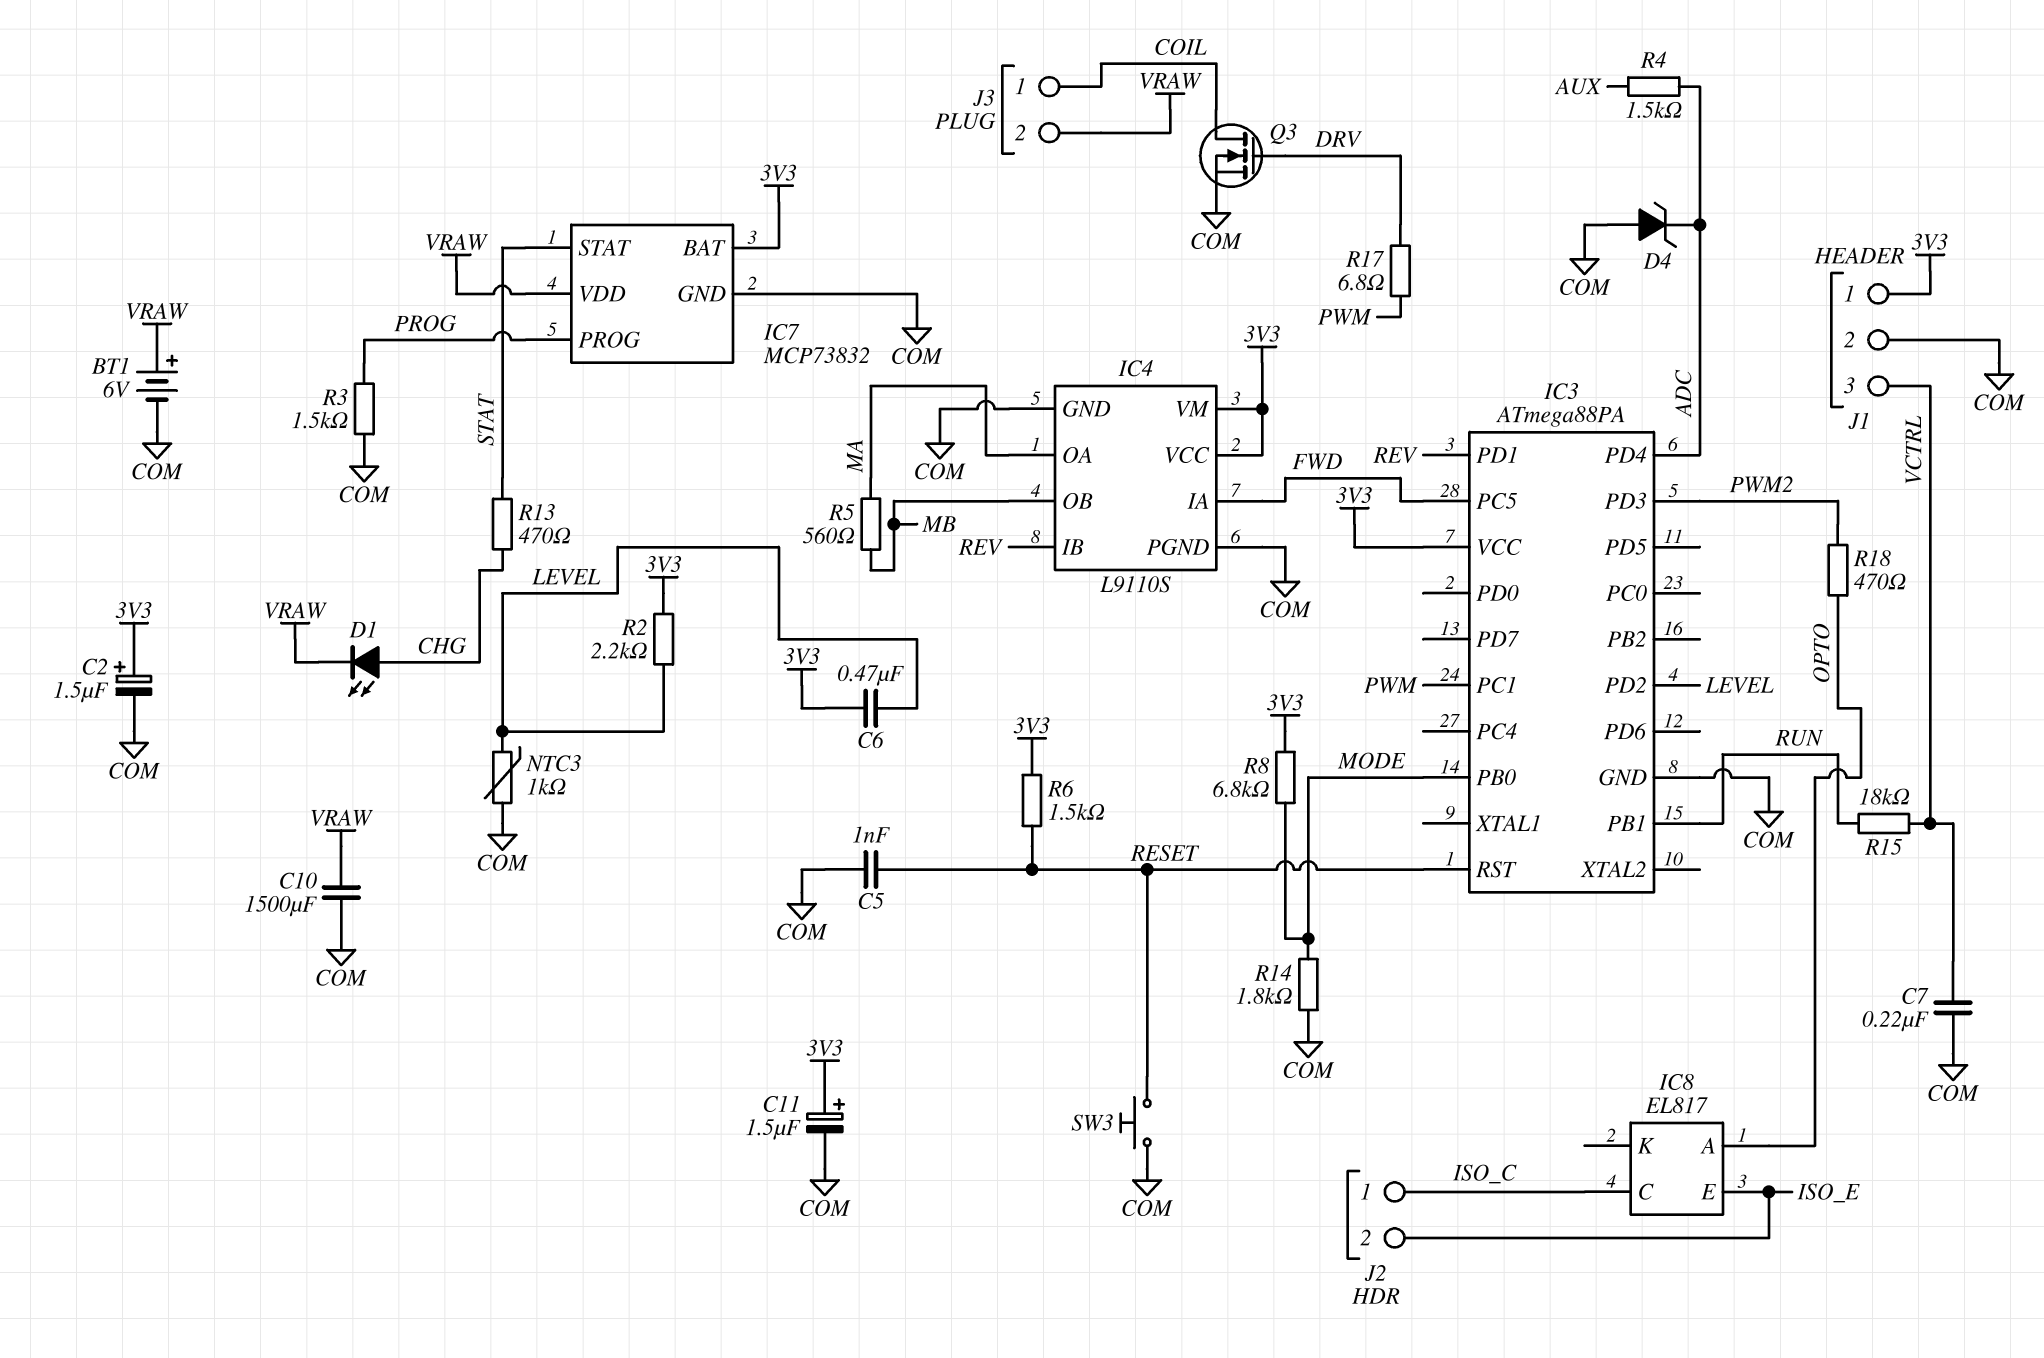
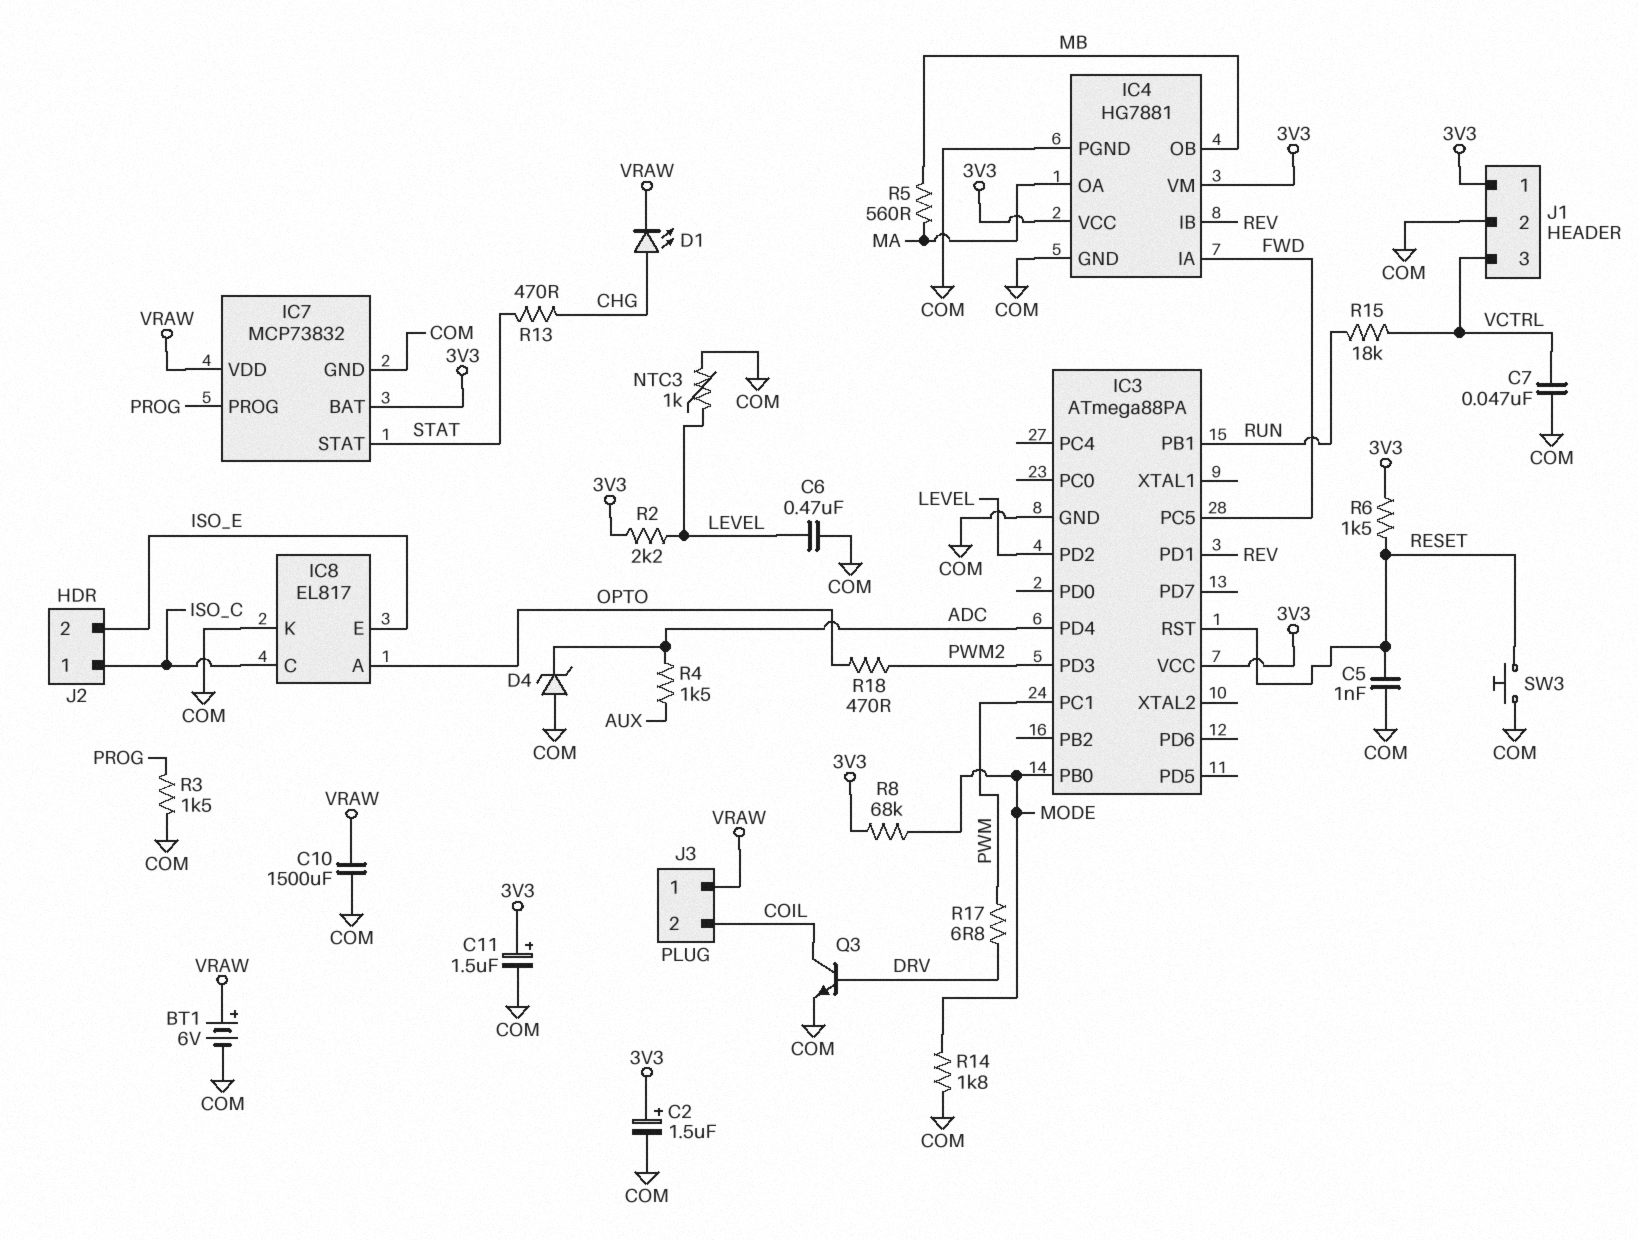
C6: 470nF (3V3, LEVEL) -> 470nF (COM, LEVEL)
C7: 220nF (COM, VCTRL) -> 47nF (COM, VCTRL)
IC4: L9110S -> HG7881
IC8 pin K: none -> COM
J3 pin 1: COIL -> VRAW
J3 pin 2: VRAW -> COIL
Q3: NMOS (G DRV, D COIL, S COM) -> NPN (B DRV, C COIL, E COM)
R8: 6.8k (3V3, MODE) -> 68k (3V3, MODE)

